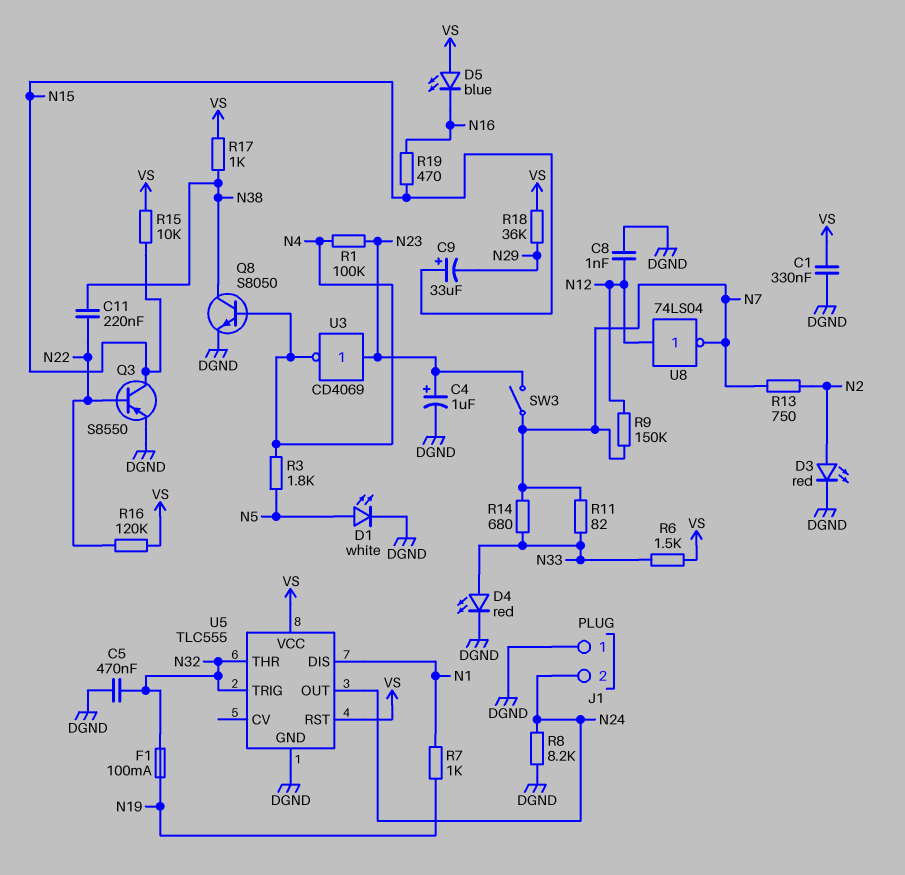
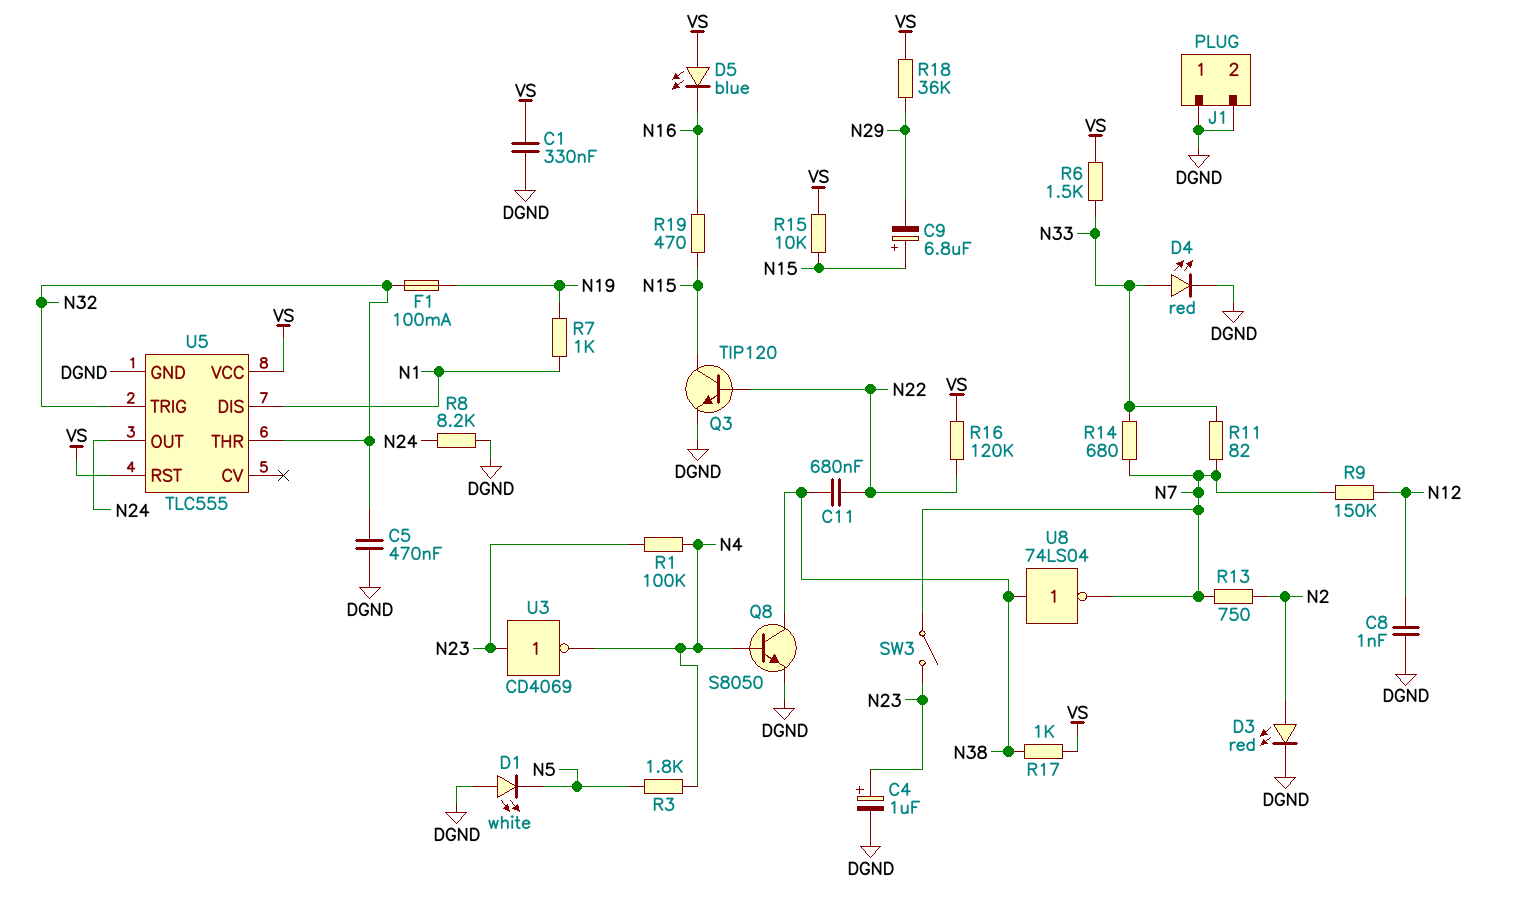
C9: 33uF (plus N15, minus N29) -> 6.8uF (plus N15, minus N29)
C11: 220nF (N22, N38) -> 680nF (N22, N38)
D1: LED white (A N5, K DGND) -> LED white (A DGND, K N5)
J1 pin 2: N24 -> DGND
Q3: PNP S8550 (B N22, C N15, E DGND) -> NPN TIP120 (B N22, C N15, E DGND)
U8: NOT 74LS04 (in N12, out N7) -> NOT 74LS04 (in N38, out N7)

